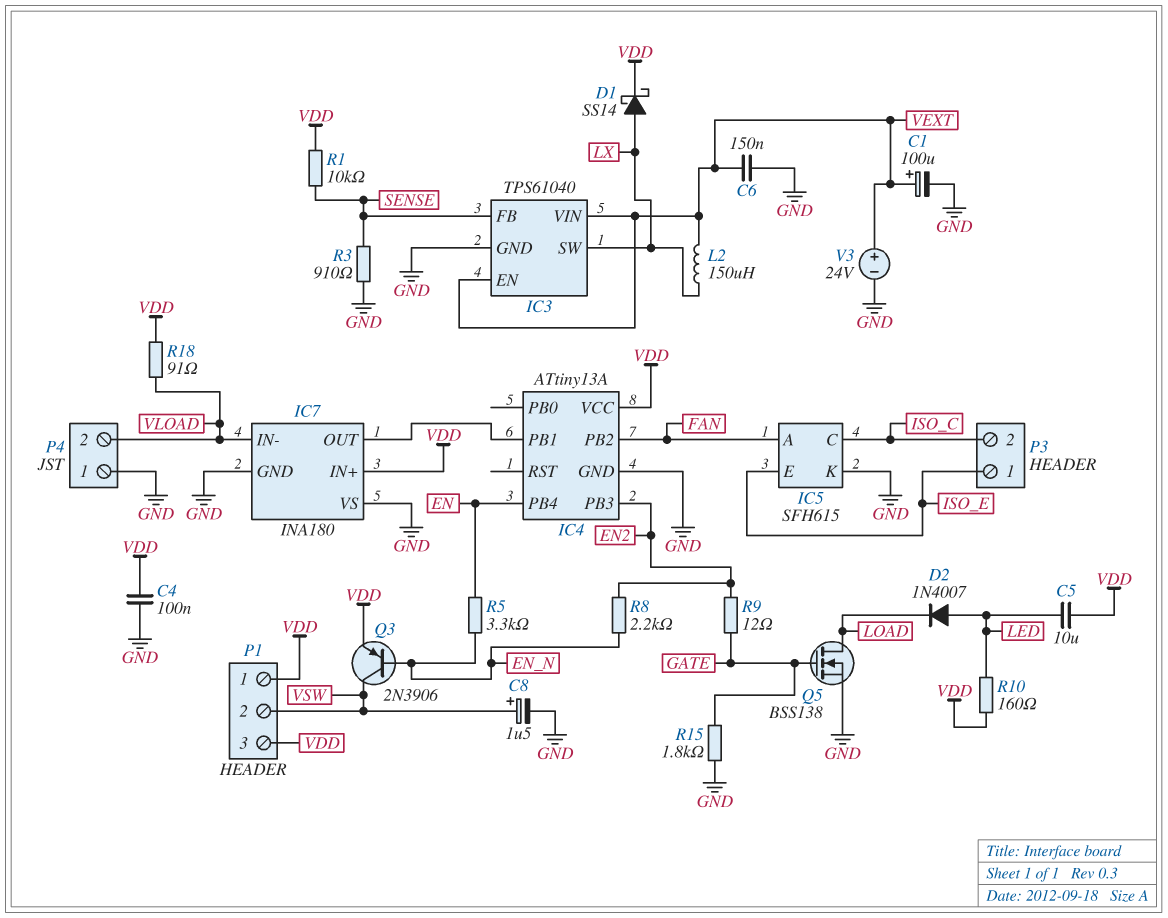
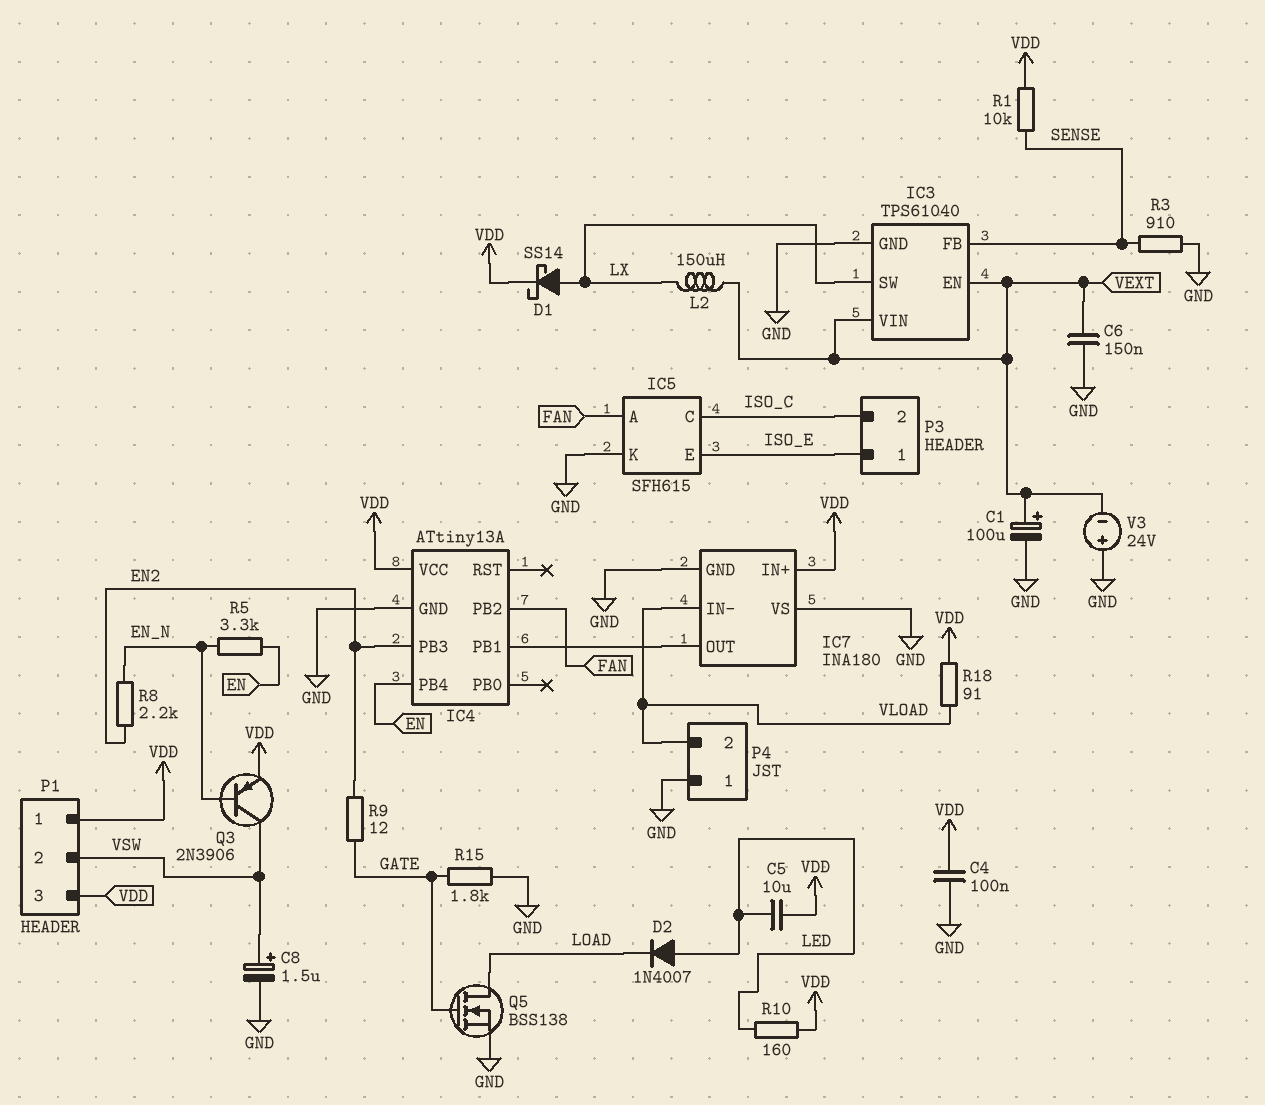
V3: 24V (plus VEXT, minus GND) -> 24V (plus GND, minus VEXT)

